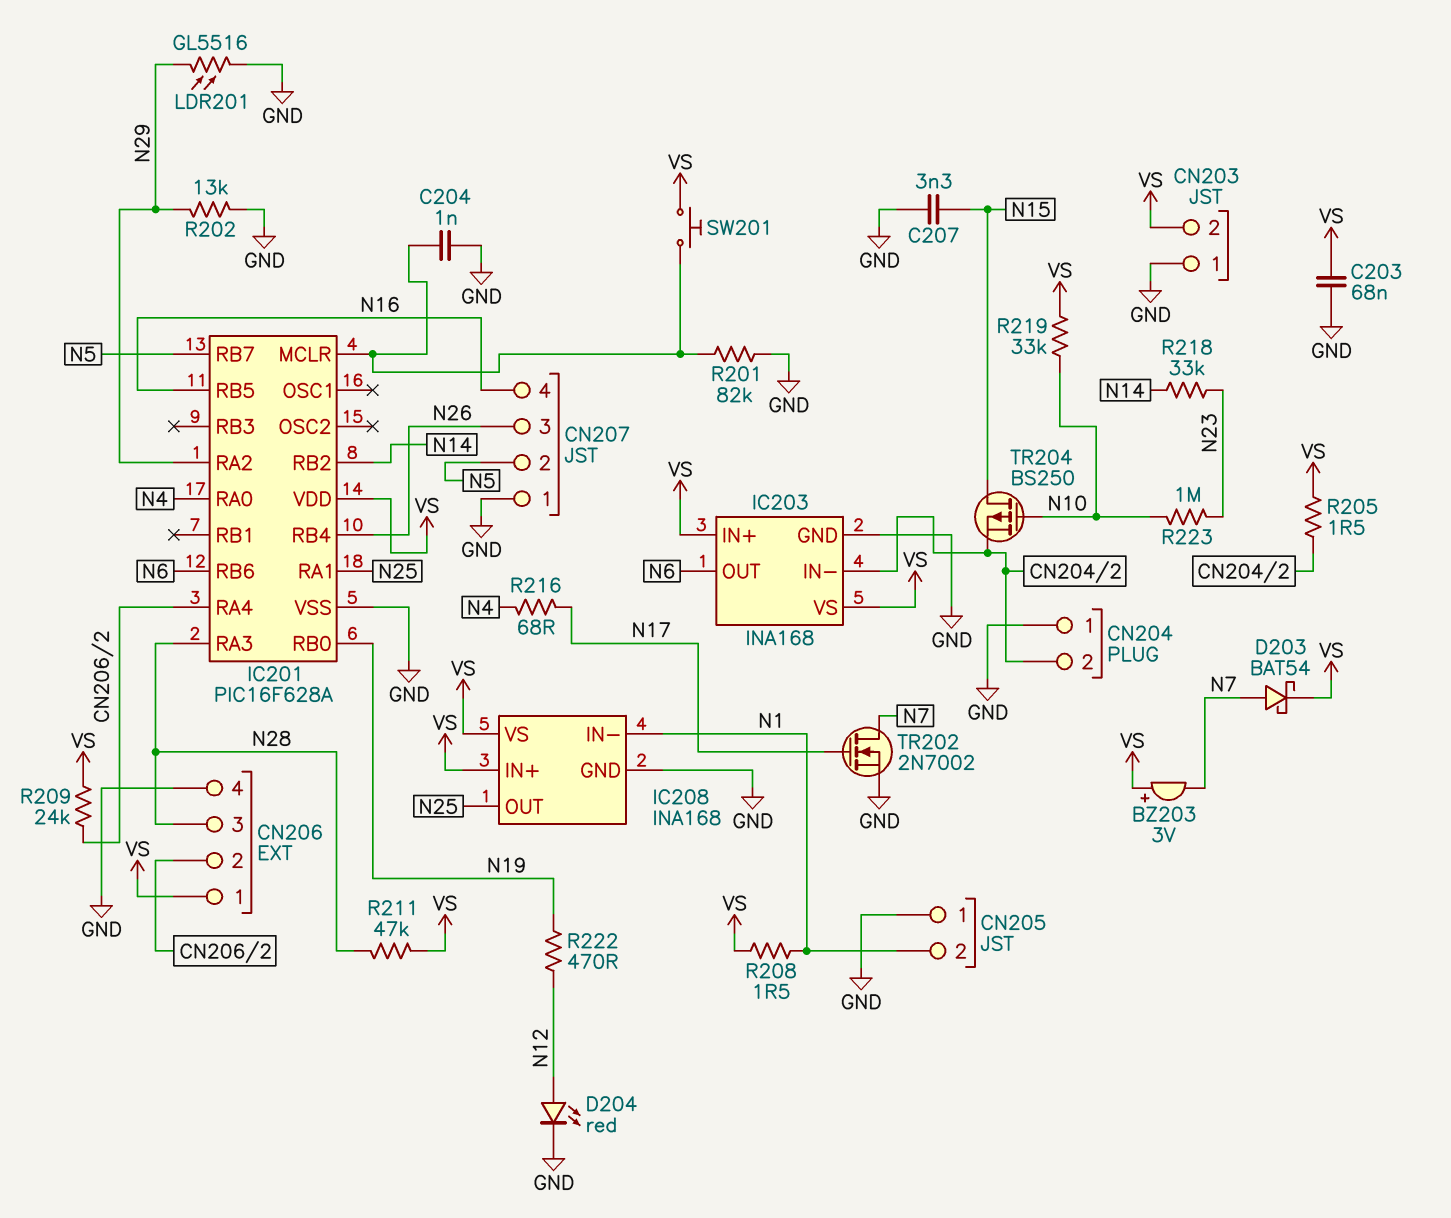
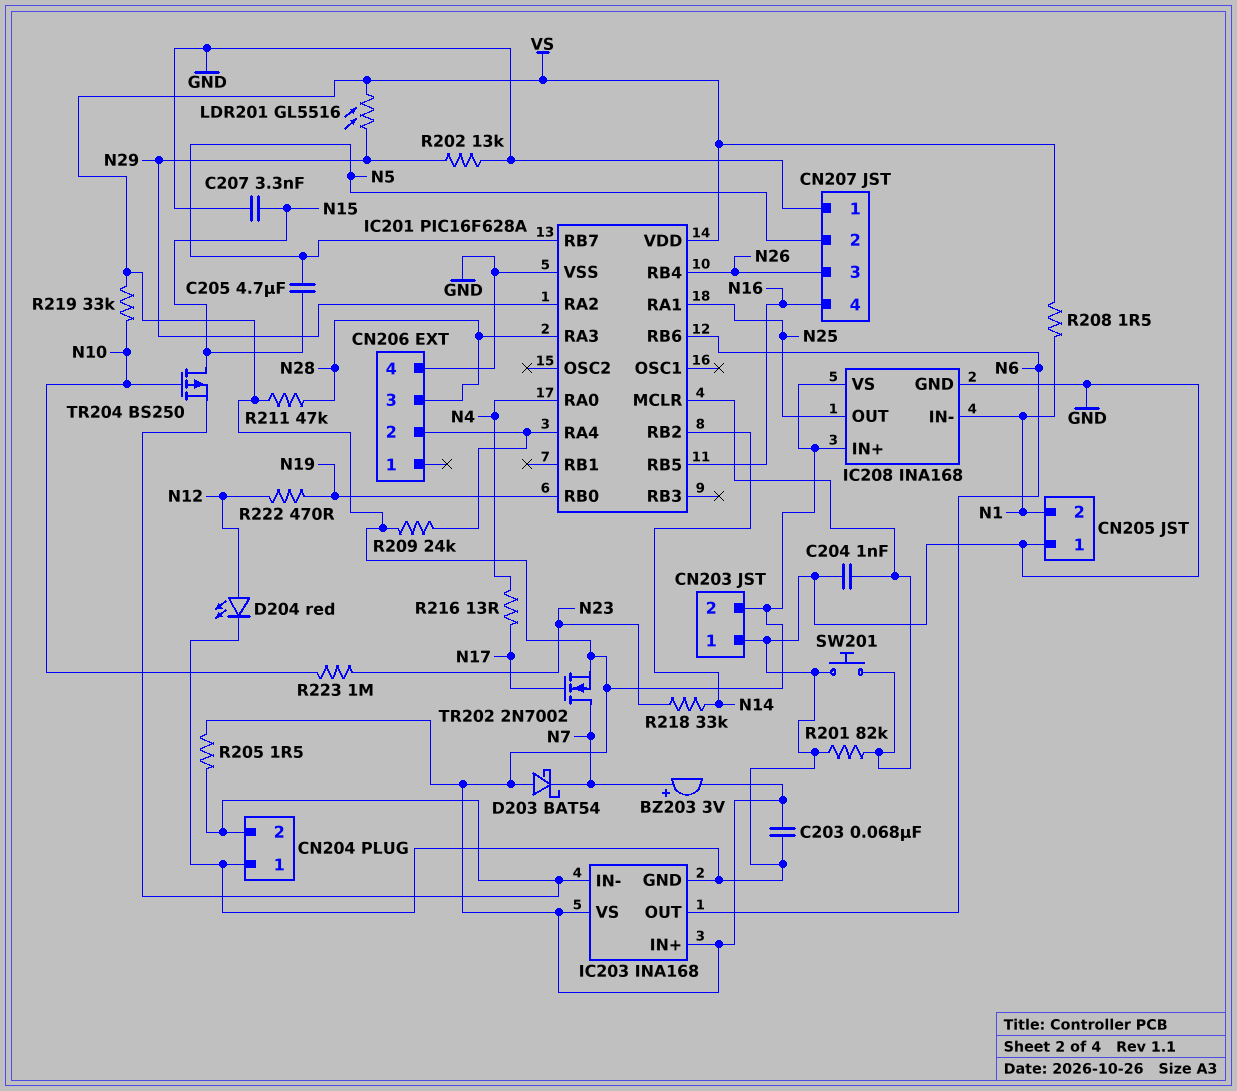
BZ203: buzzer 3V (plus VS, minus N7) -> buzzer 3V (plus N7, minus VS)
C205: none -> 4.7uF (N5, N15)
CN206 pin 1: VS -> none
D203: schottky BAT54 (A N7, K VS) -> schottky BAT54 (A VS, K N7)
LDR201: GL5516 (GND, N29) -> GL5516 (N29, VS)
R216: 68 (N4, N17) -> 13 (N4, N17)
SW201: button (IC201/MCLR, VS) -> button (GND, IC201/MCLR)
TR202: NMOS 2N7002 (G N17, D N7, S GND) -> NMOS 2N7002 (G N17, D N7, S VS)

